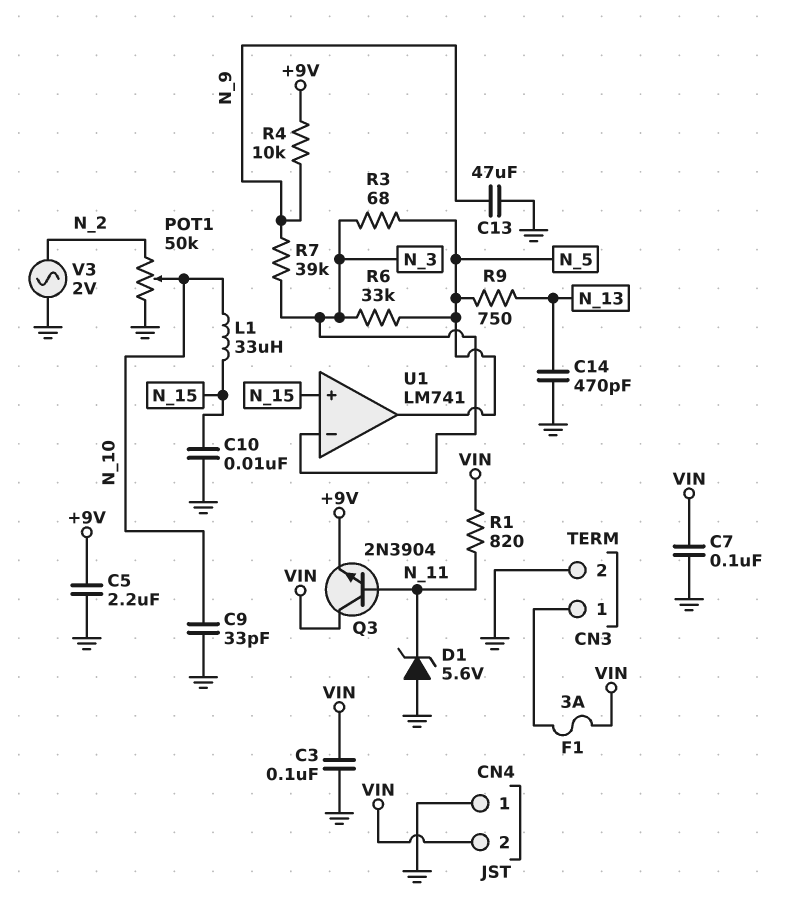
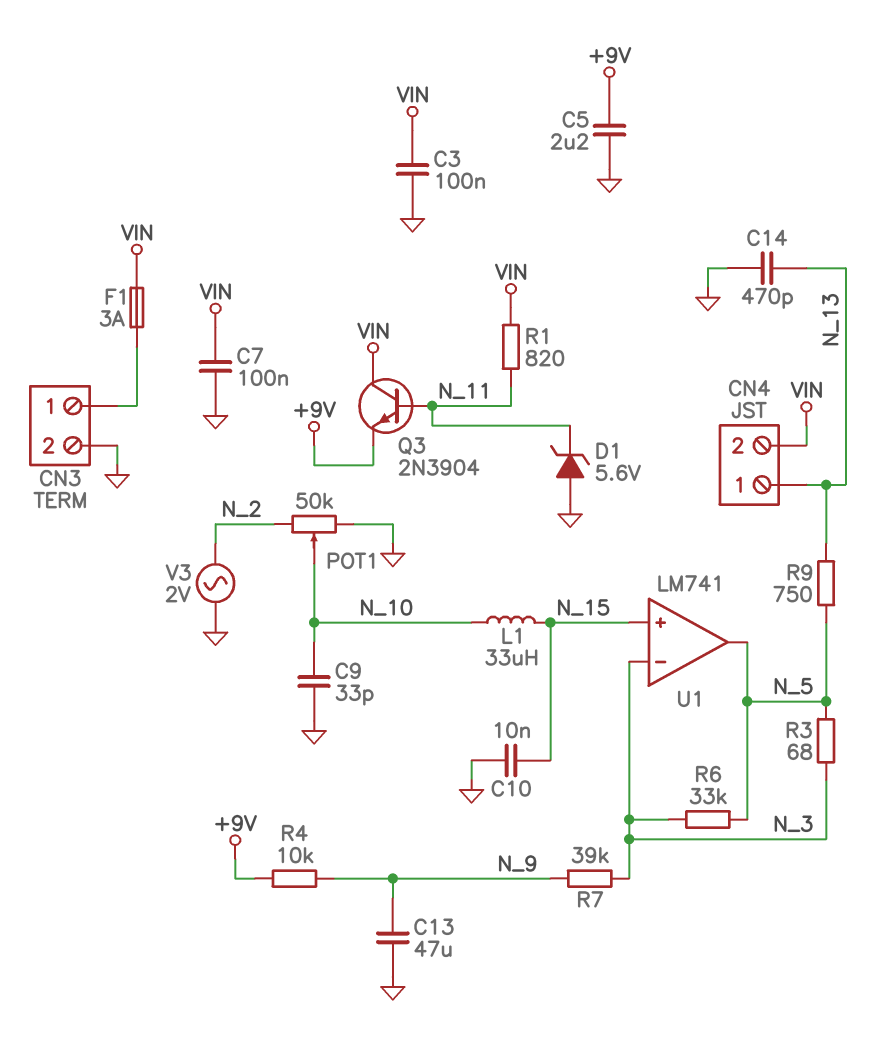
CN4 pin 1: GND -> N_13

